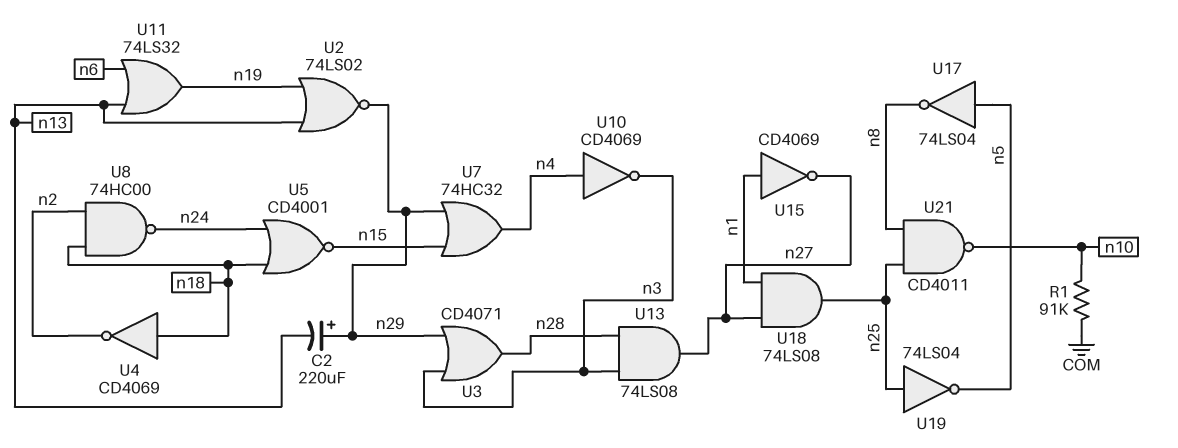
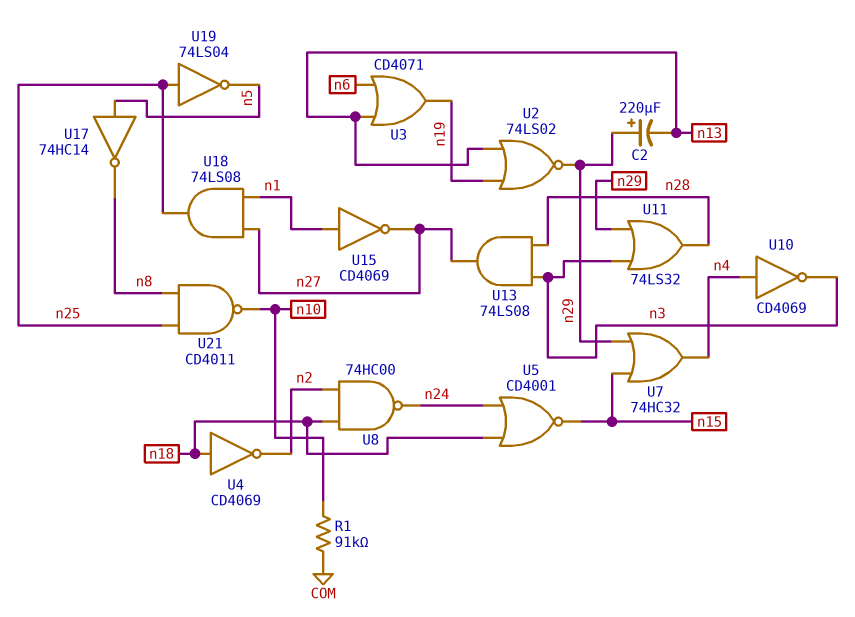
U3: OR CD4071 (in n3, in n29, out n28) -> OR CD4071 (in n6, in n13, out n19)
U11: OR 74LS32 (in n6, in n13, out n19) -> OR 74LS32 (in n3, in n29, out n28)
U17: NOT 74LS04 (in n5, out n8) -> NOT 74HC14 (in n5, out n8)

